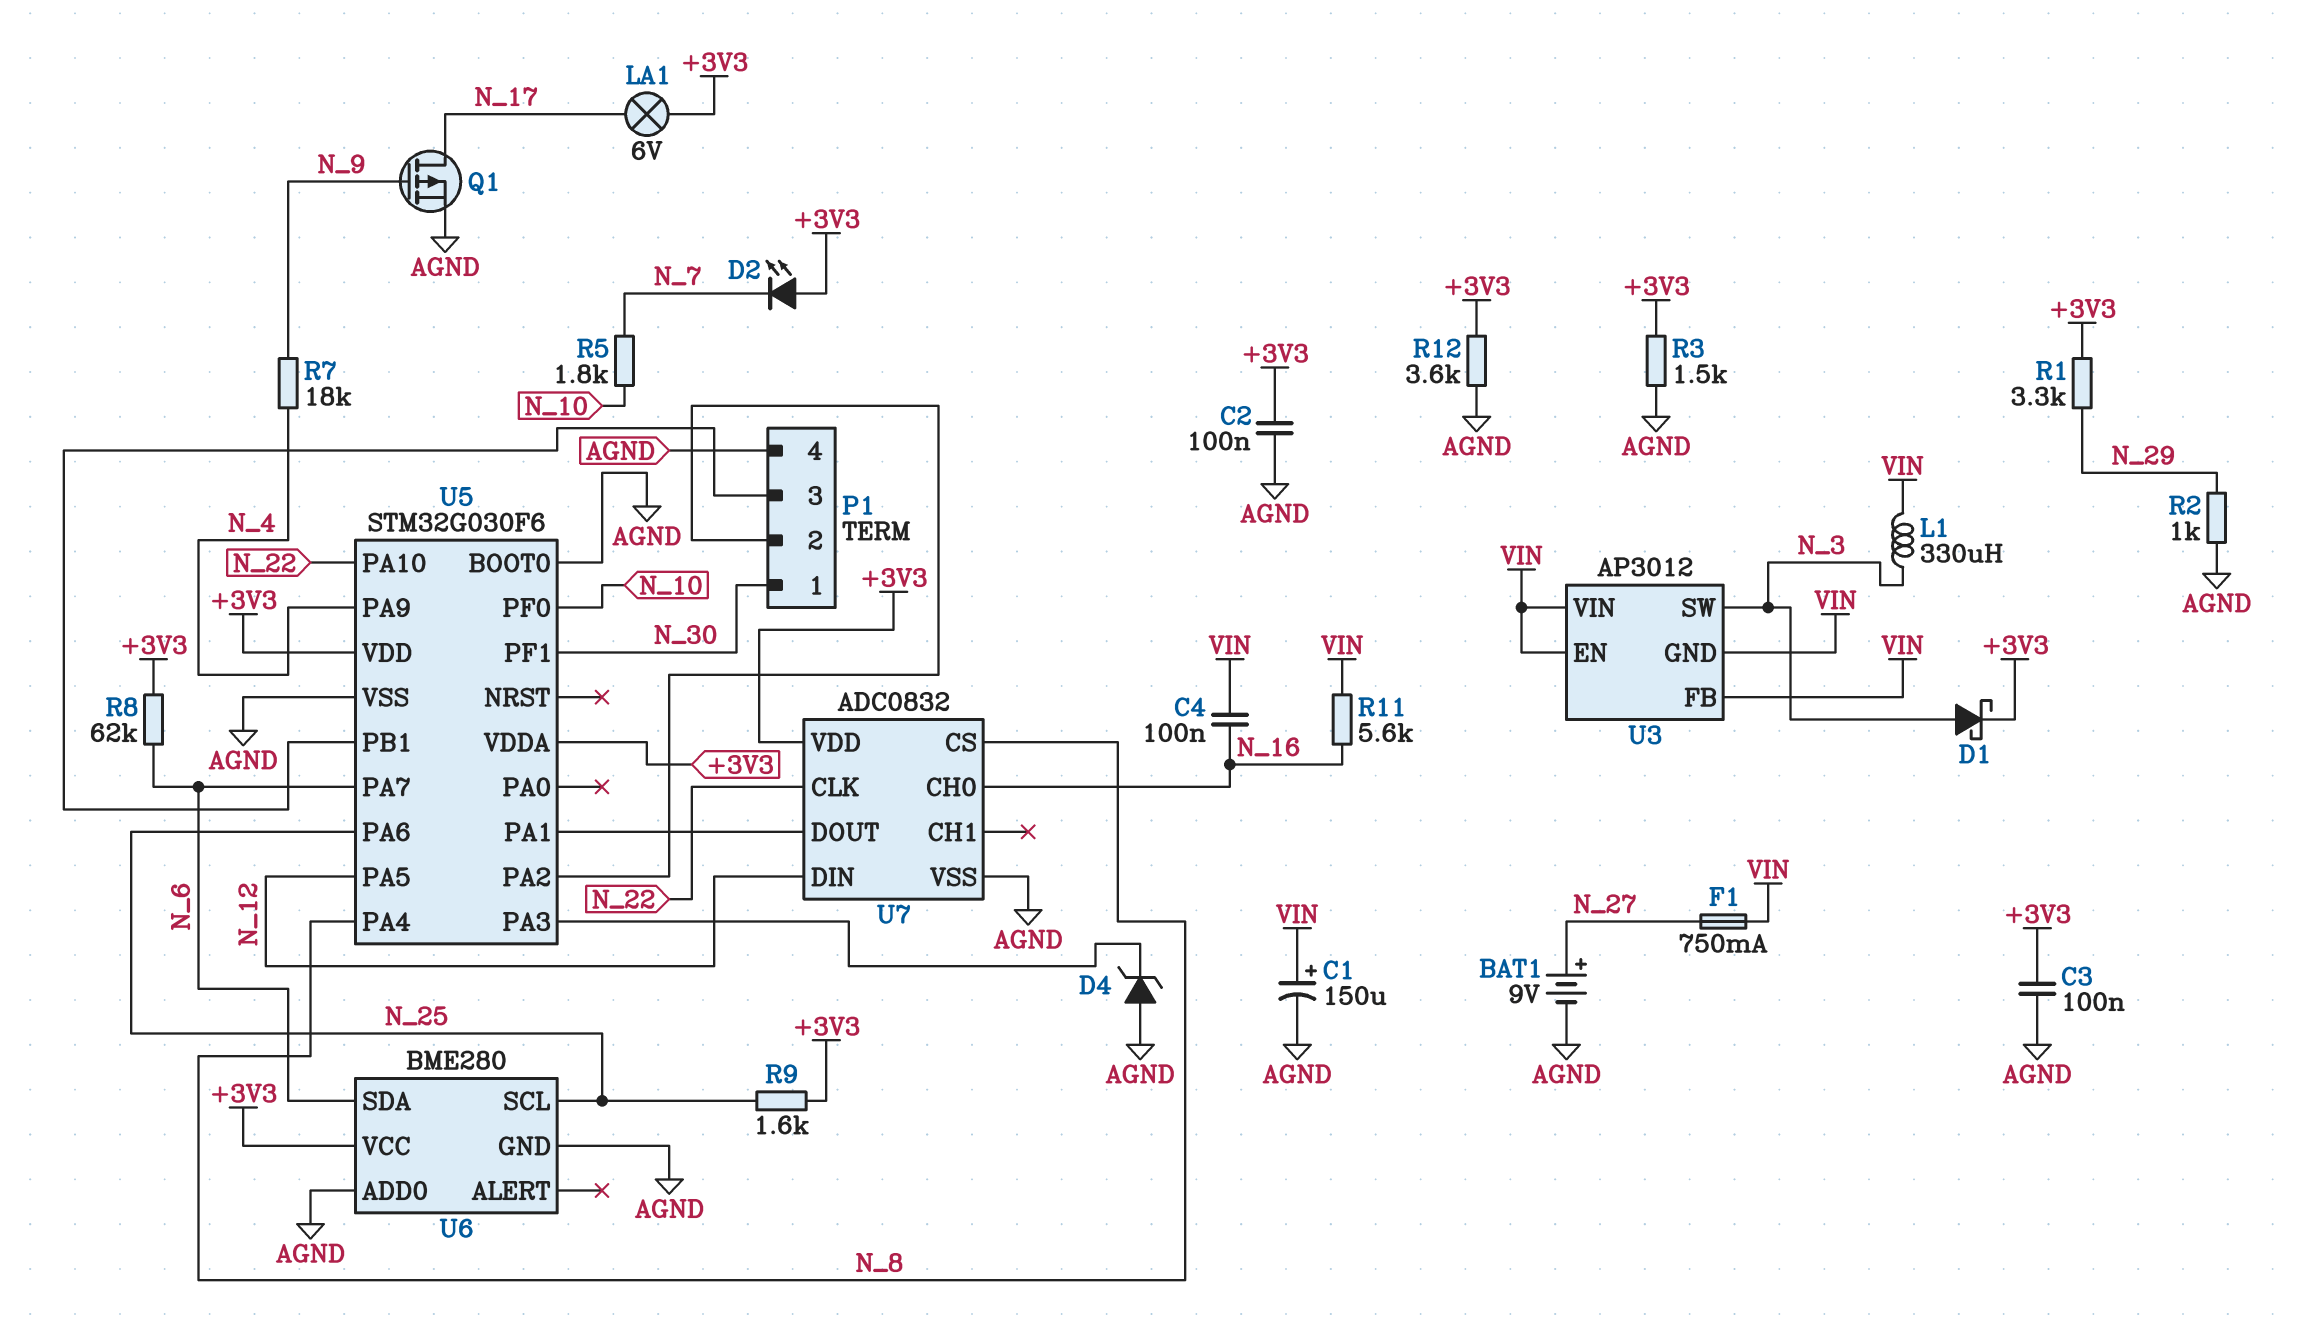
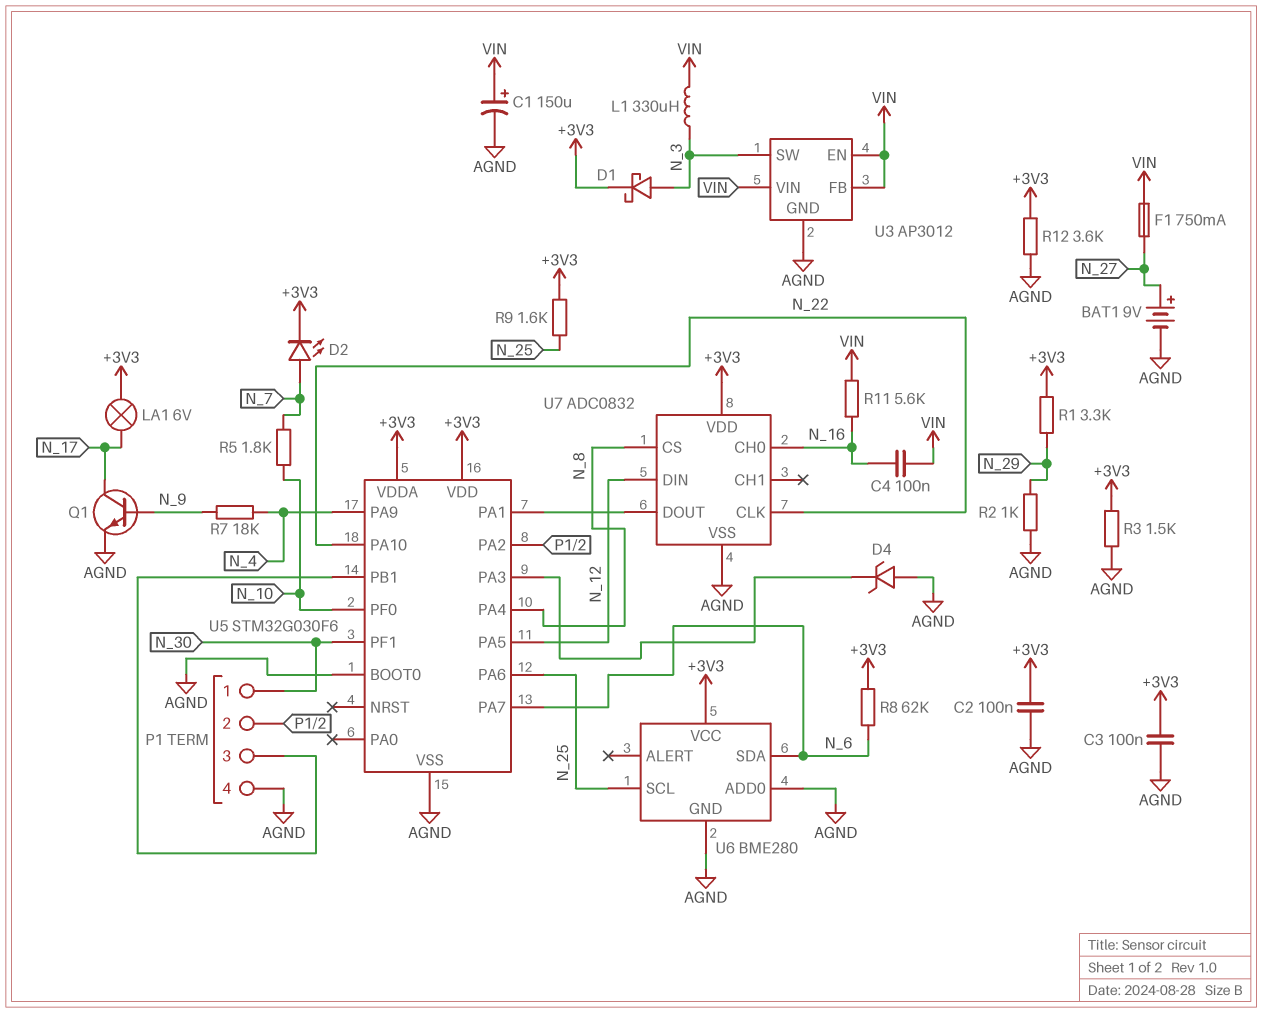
D2: LED (A +3V3, K N_7) -> LED (A N_7, K +3V3)
Q1: PMOS (G N_9, D N_17, S AGND) -> NPN (B N_9, C N_17, E AGND)
U3 pin GND: VIN -> AGND

